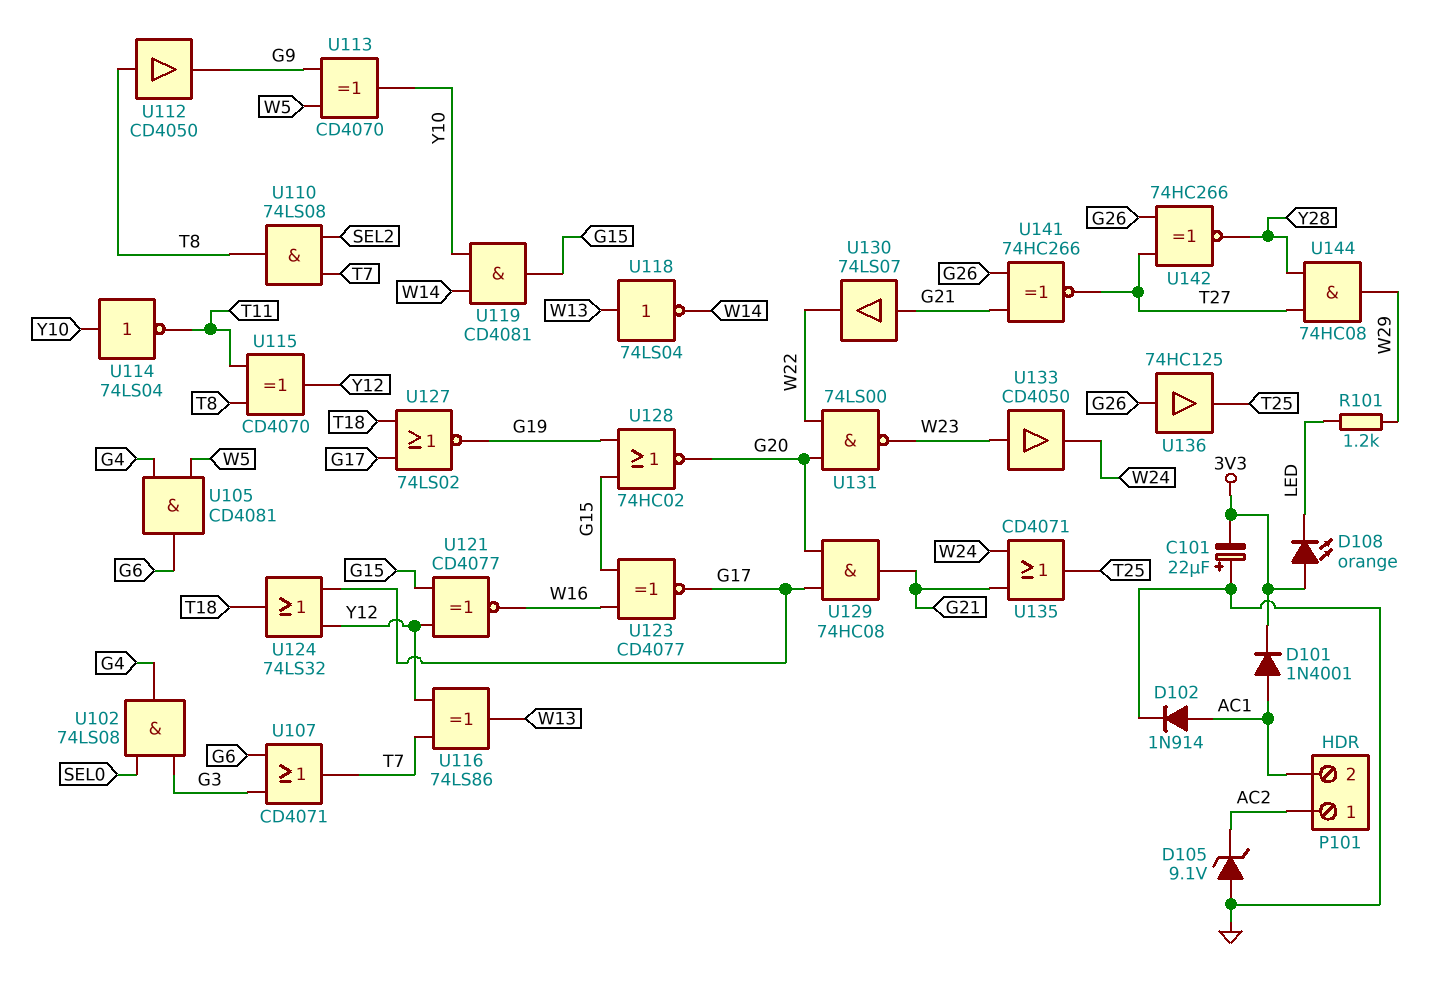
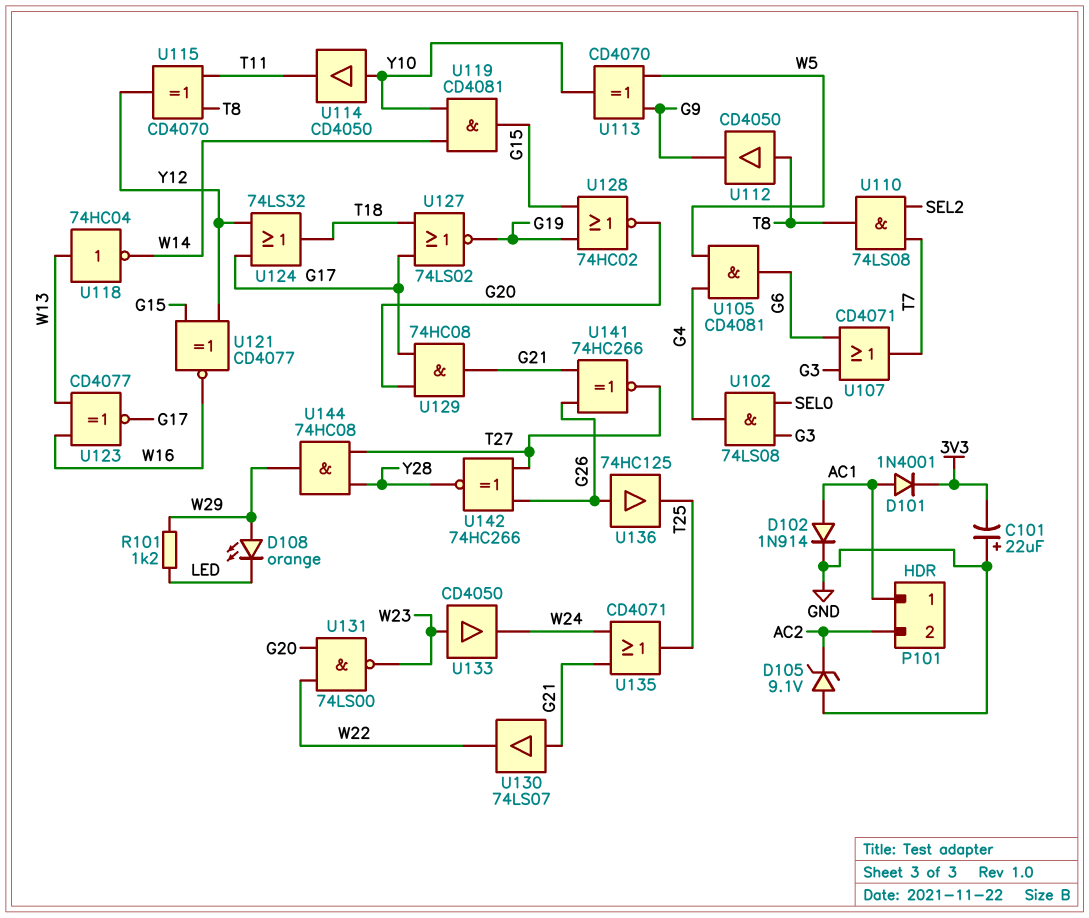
D108: LED orange (A 3V3, K LED) -> LED orange (A W29, K LED)
P101 pin 1: AC2 -> AC1
P101 pin 2: AC1 -> AC2
U114: NOT 74LS04 (in Y10, out T11) -> buffer CD4050 (in Y10, out T11)
U116: XOR 74LS86 (in T7, in Y12, out W13) -> none
U118: NOT 74LS04 (in W13, out W14) -> NOT 74HC04 (in W13, out W14)
U123: XNOR CD4077 (in G15, in W16, out G17) -> XNOR CD4077 (in W13, in W16, out G17)

